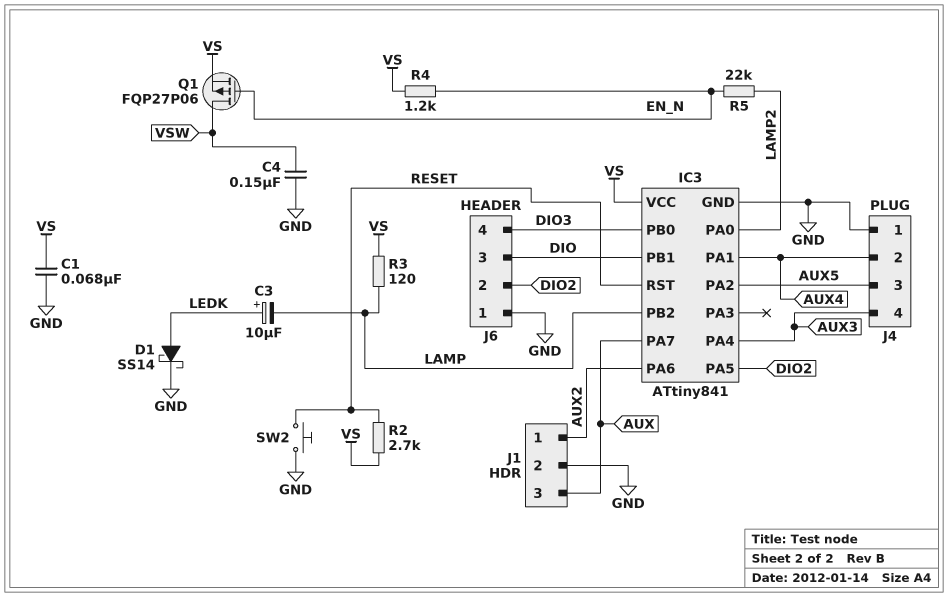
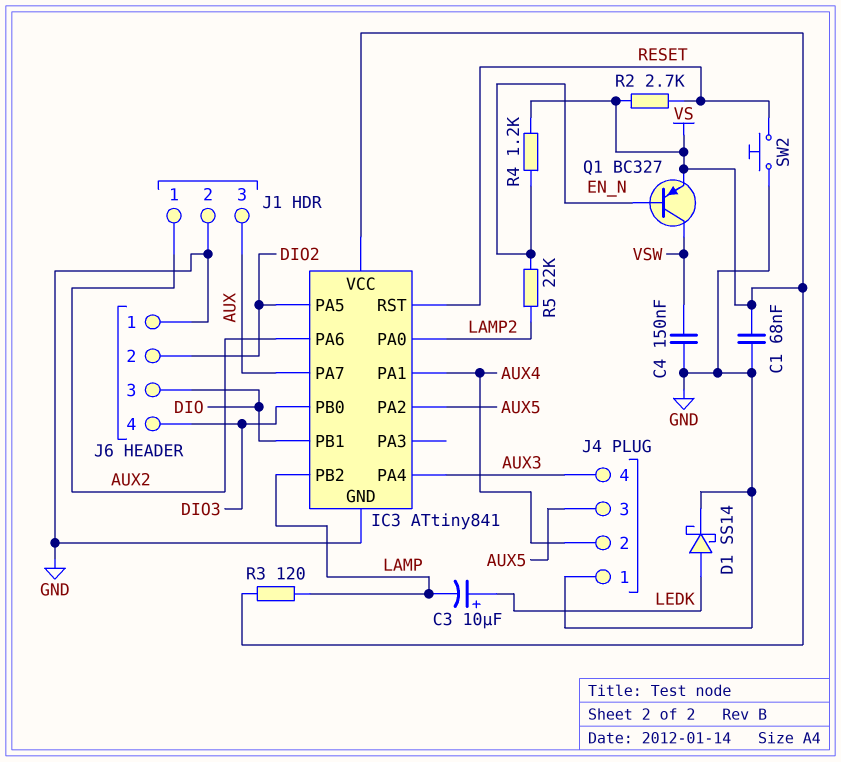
Q1: PMOS FQP27P06 (G EN_N, D VSW, S VS) -> PNP BC327 (B EN_N, C VSW, E VS)

